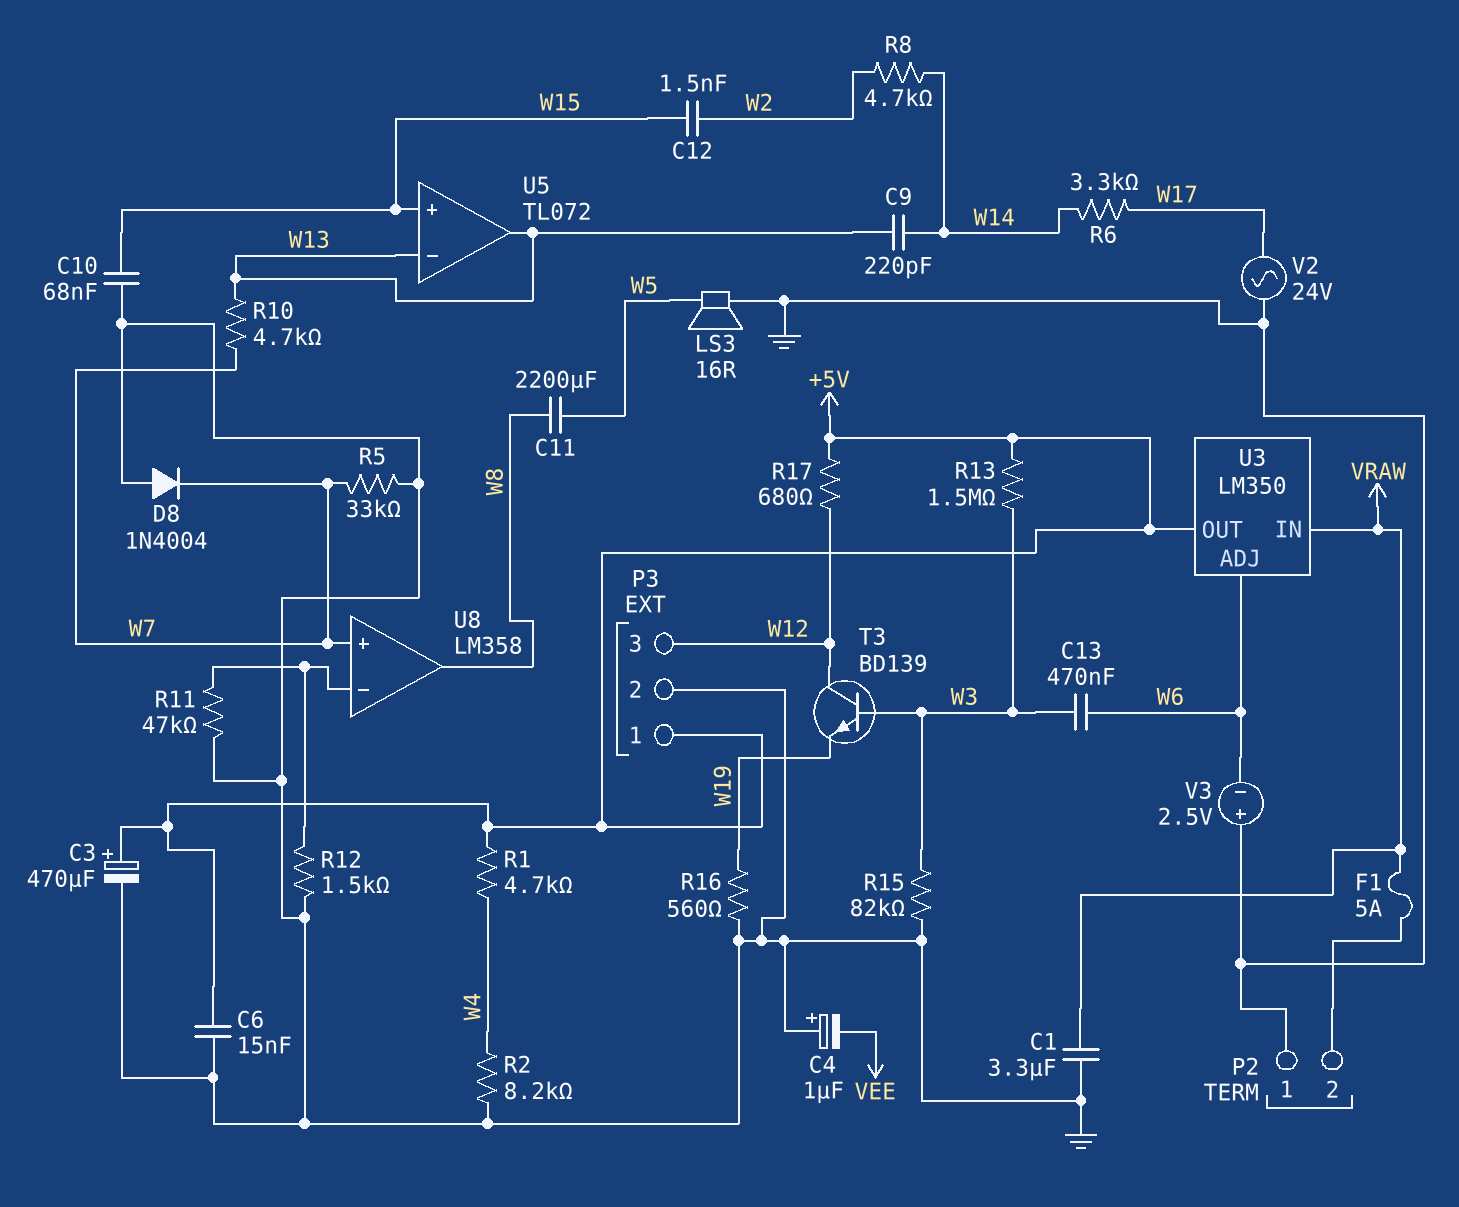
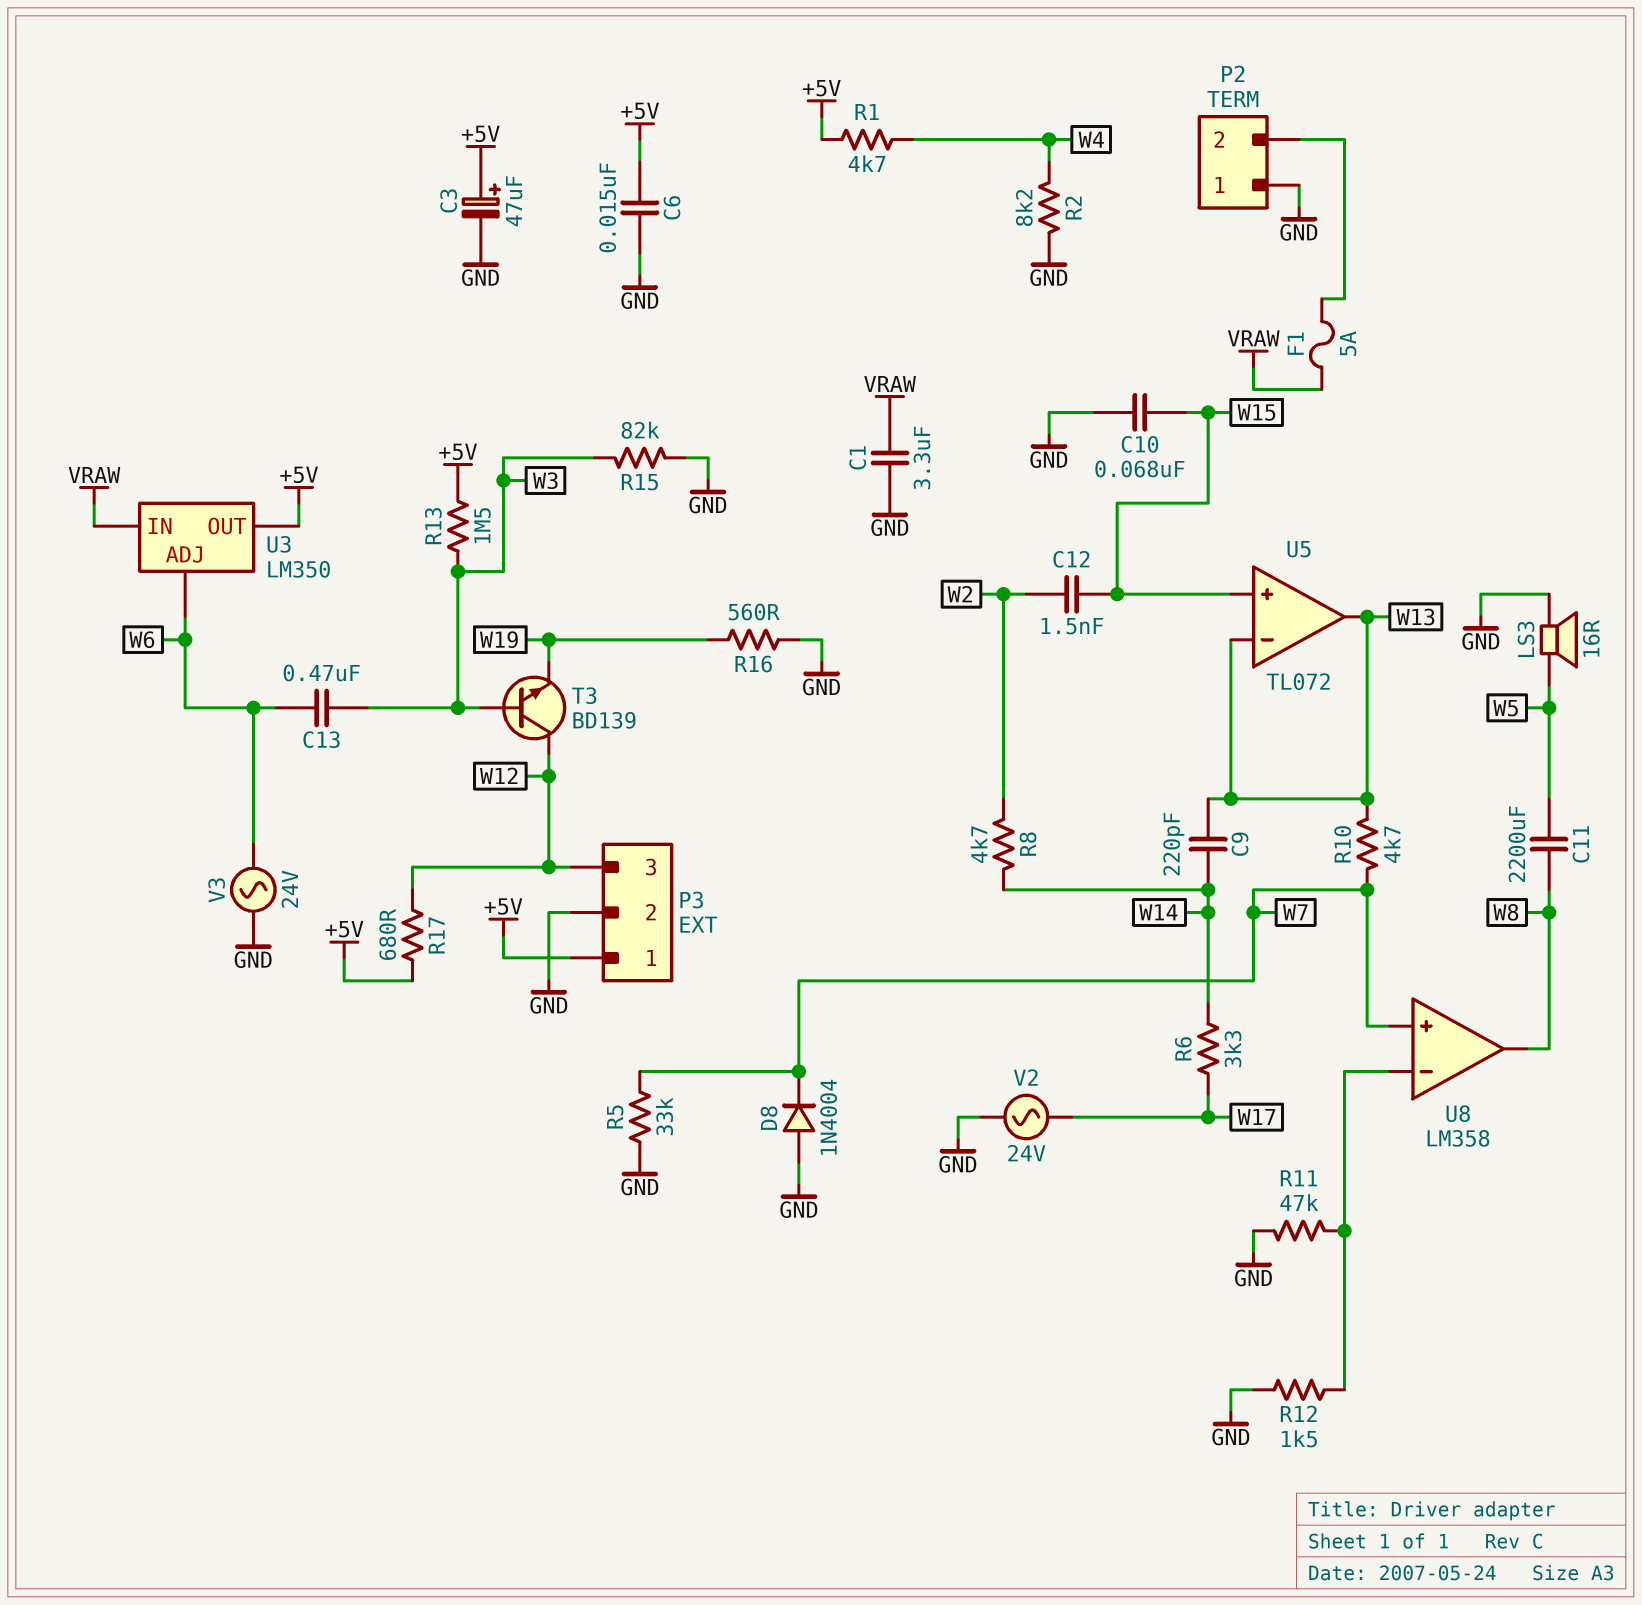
C3: 470uF (plus +5V, minus GND) -> 47uF (plus +5V, minus GND)
C4: 1uF (plus GND, minus VEE) -> none
V3: 2.5V (plus GND, minus W6) -> AC 24V (GND, W6)

